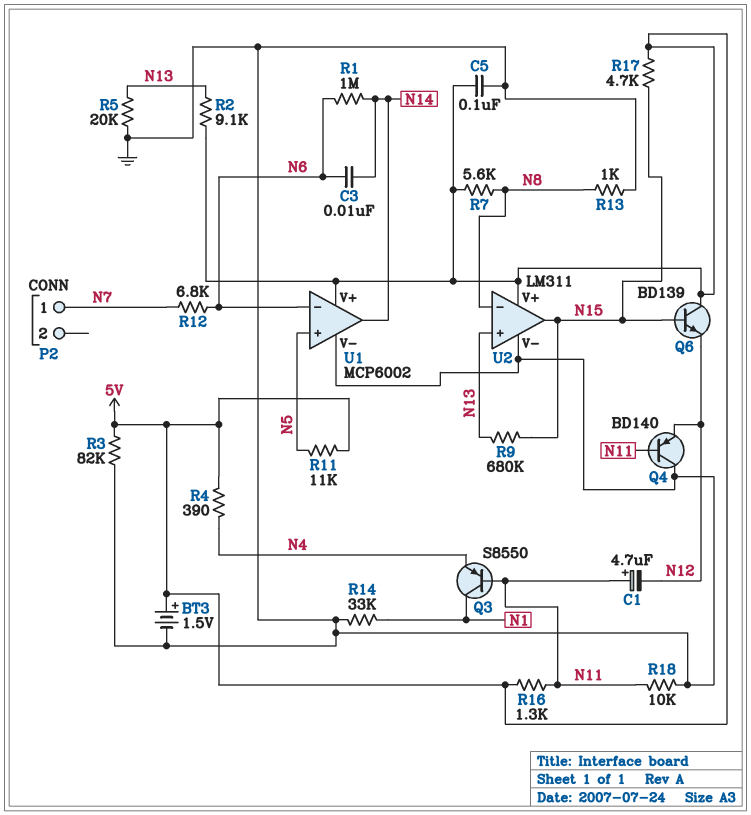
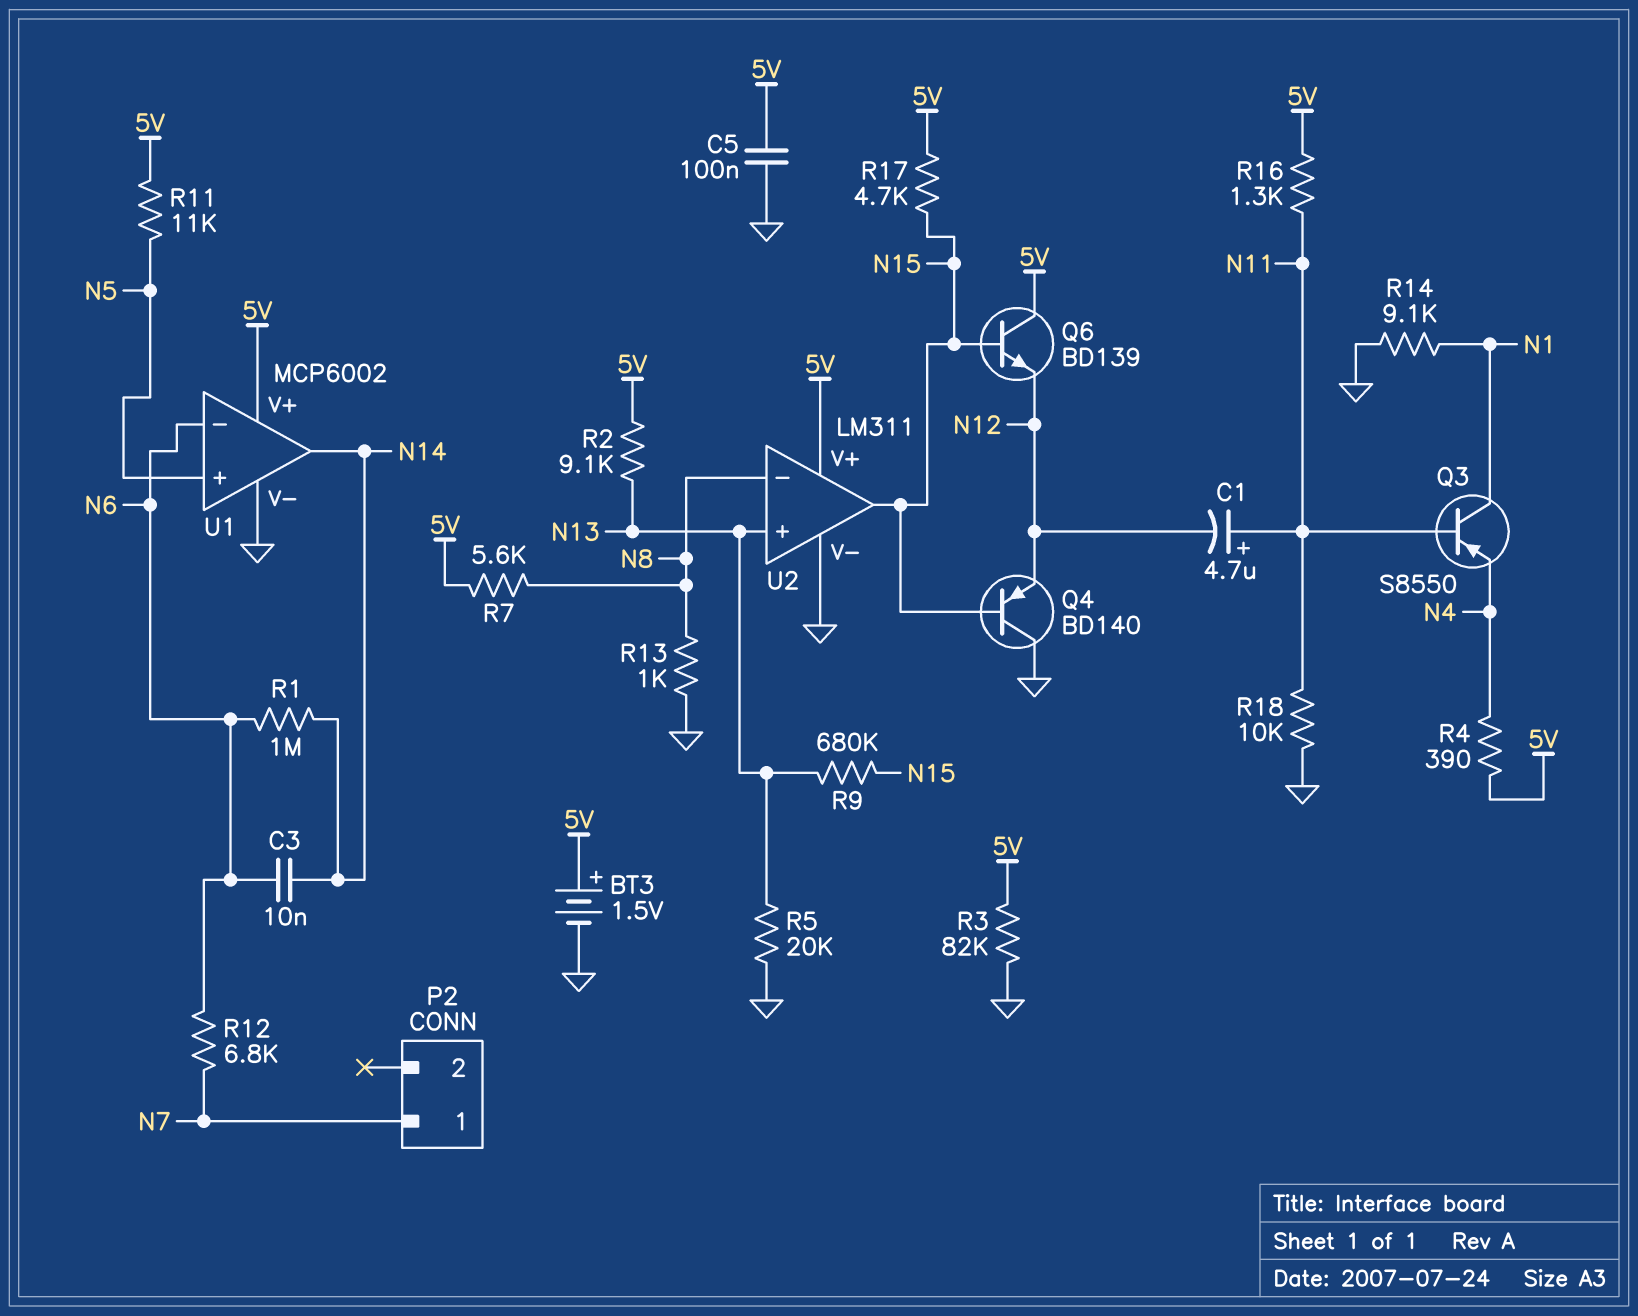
Q4: PNP BD140 (B N11, C GND, E N12) -> PNP BD140 (B N15, C GND, E N12)
R14: 33k (GND, N1) -> 9.1k (GND, N1)

